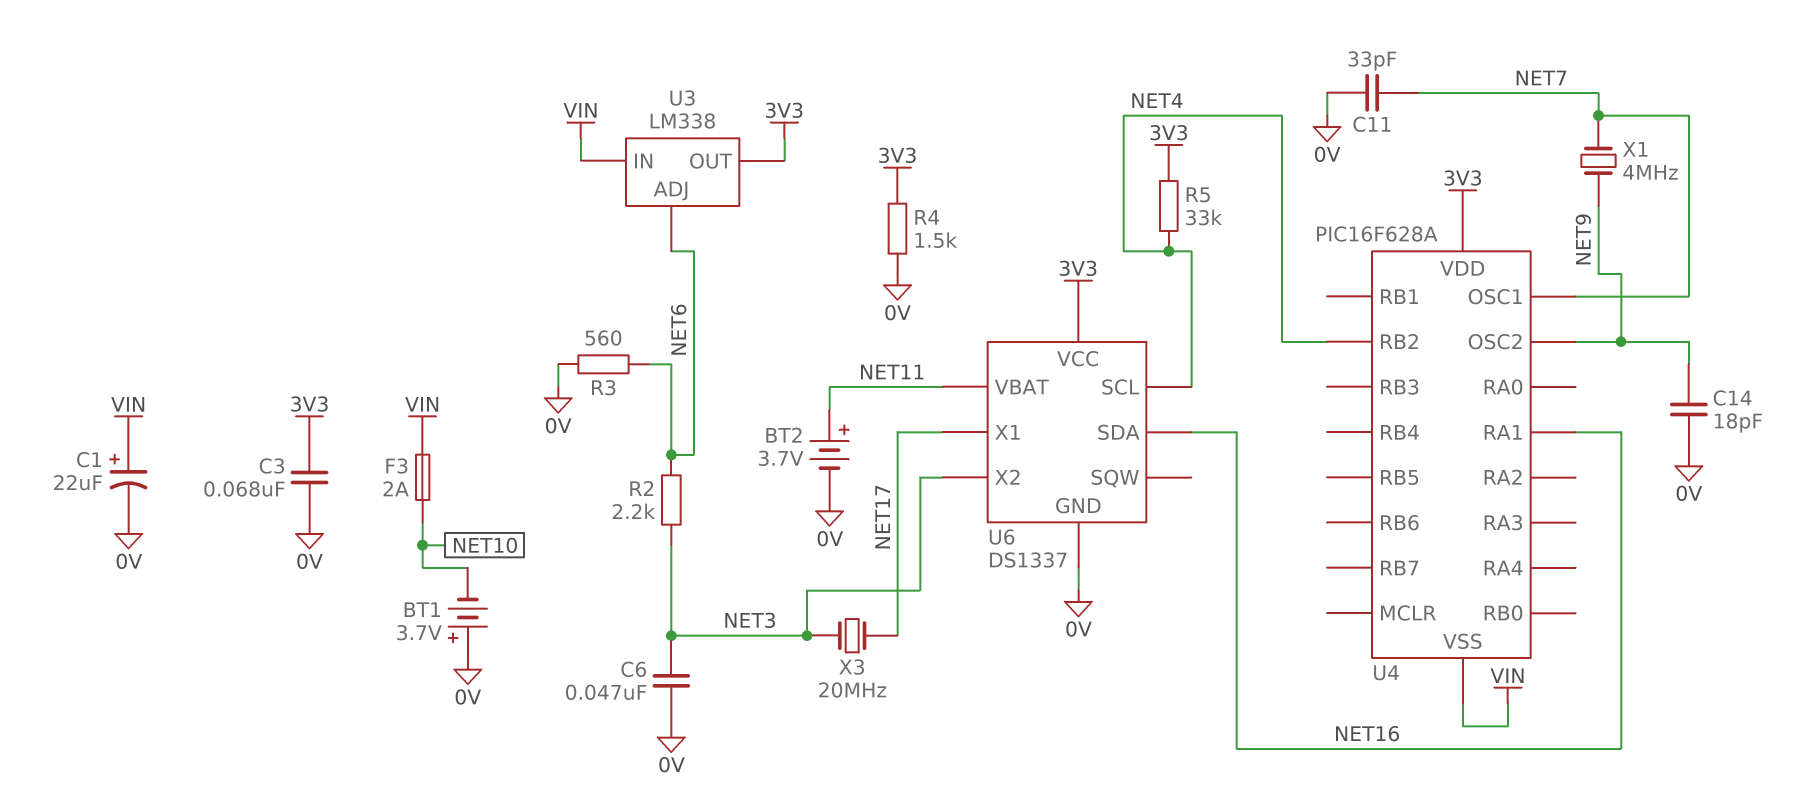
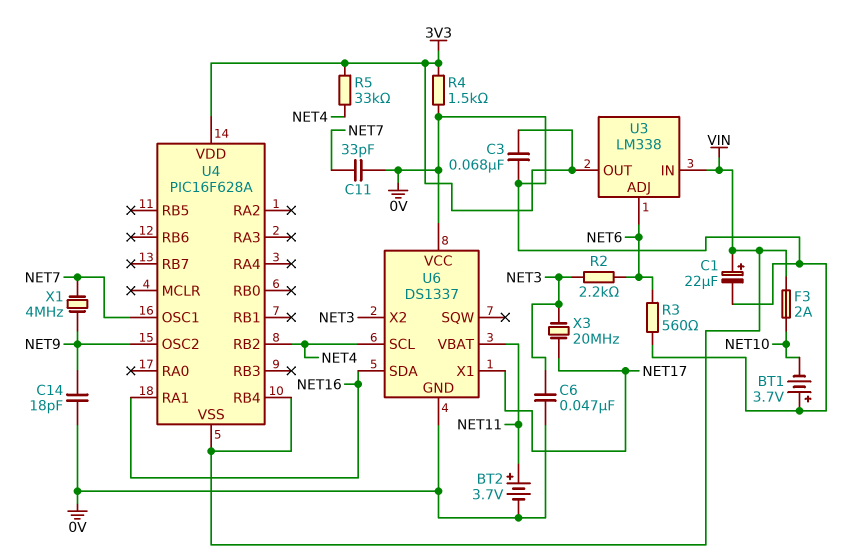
U4 pin RB4: none -> VIN
U6 pin VCC: 3V3 -> 0V

